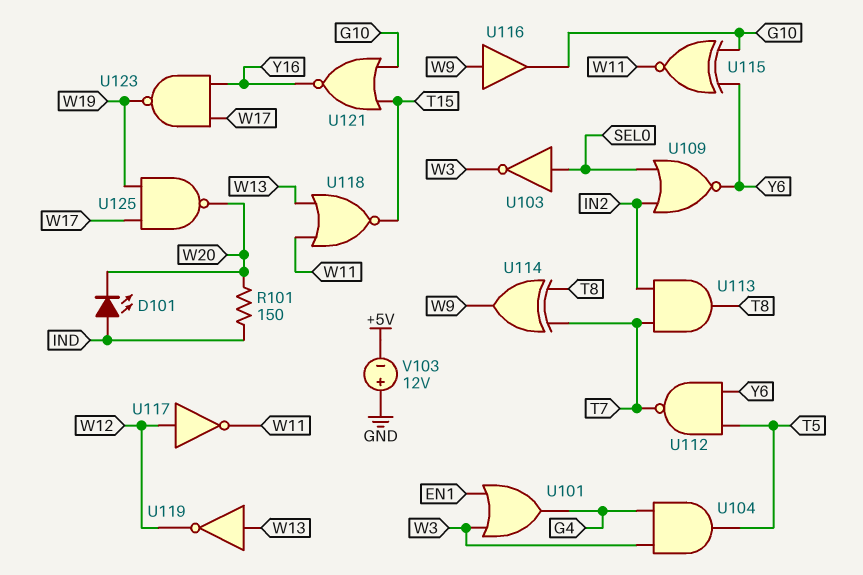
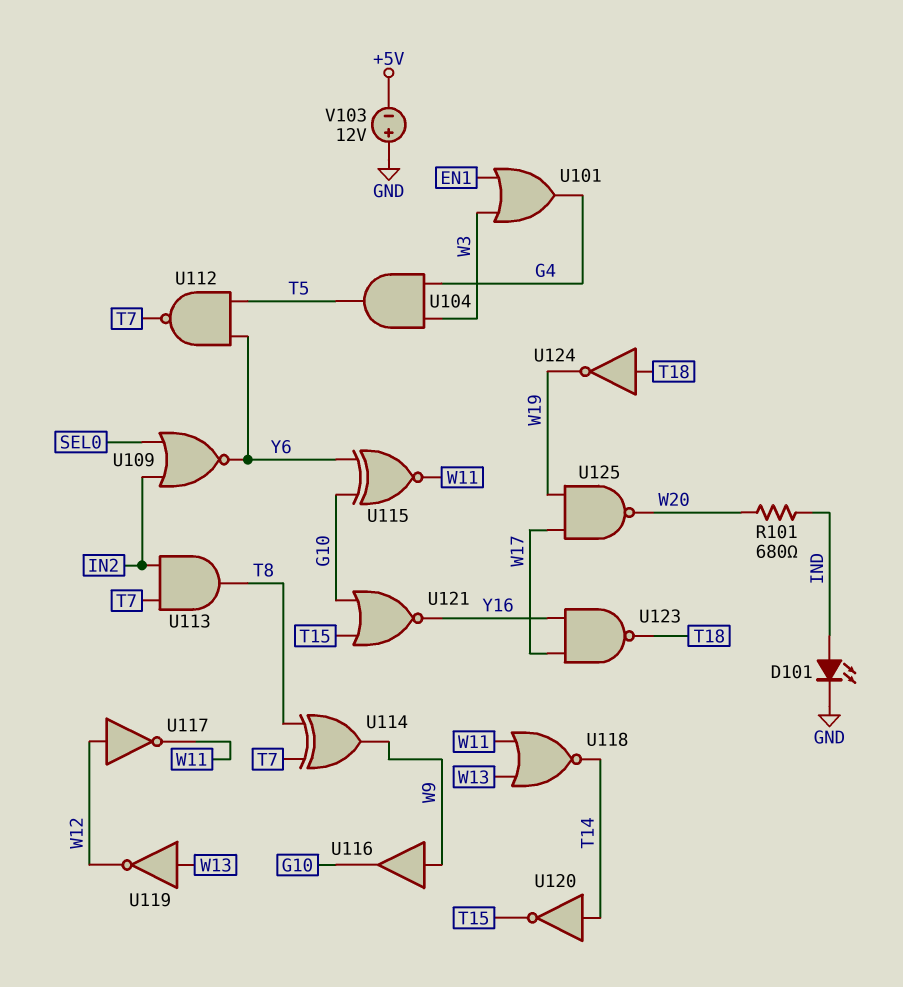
D101: LED (A IND, K W20) -> LED (A IND, K GND)
R101: 150 (IND, W20) -> 680 (IND, W20)
U103: NOT (in SEL0, out W3) -> none
U118: NOR (in W11, in W13, out T15) -> NOR (in W11, in W13, out T14)
U120: none -> NOT (in T14, out T15)
U123: NAND (in W17, in Y16, out W19) -> NAND (in W17, in Y16, out T18)
U124: none -> NOT (in T18, out W19)

